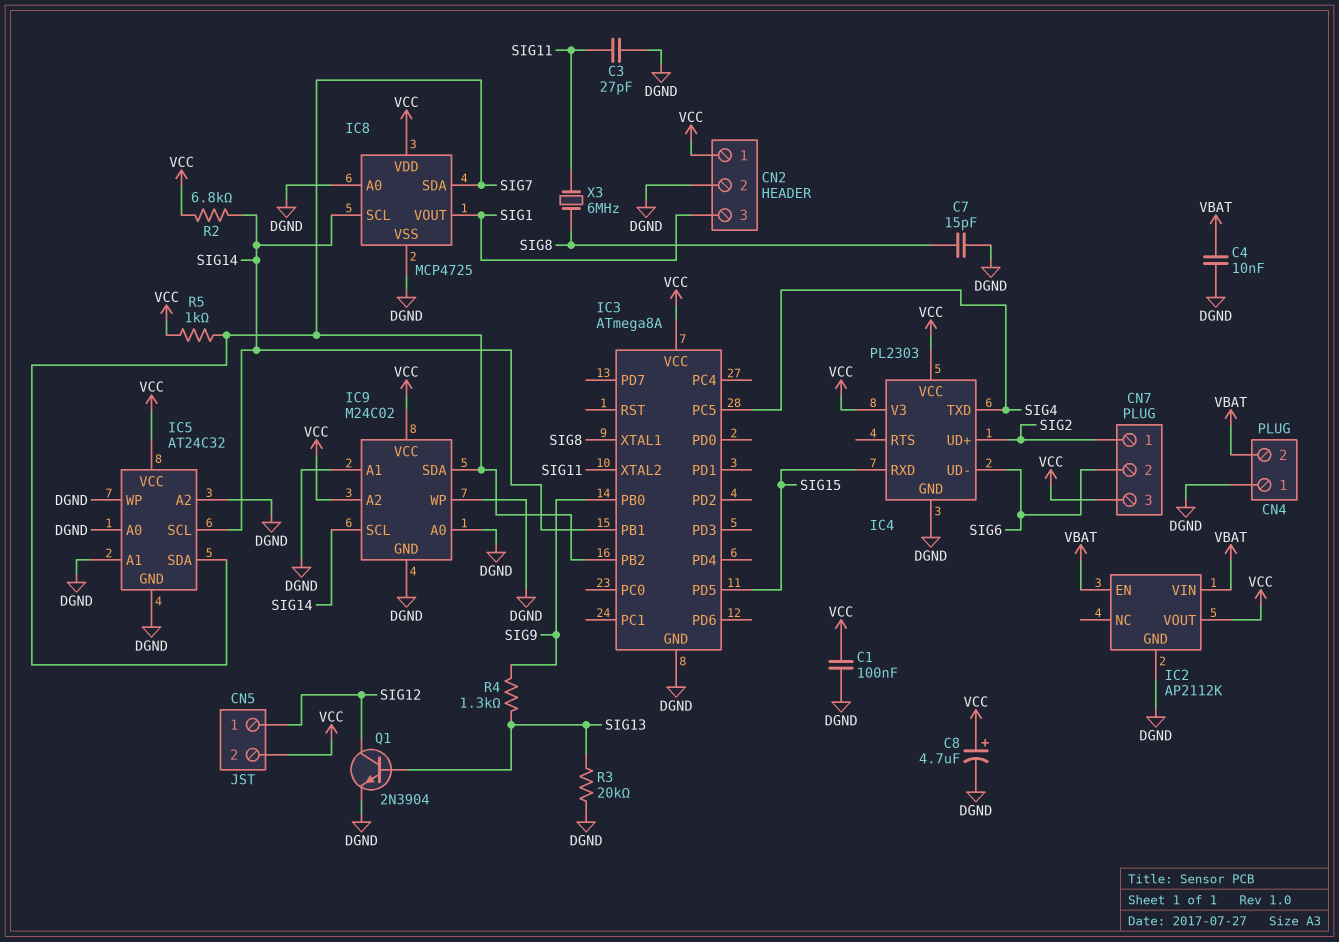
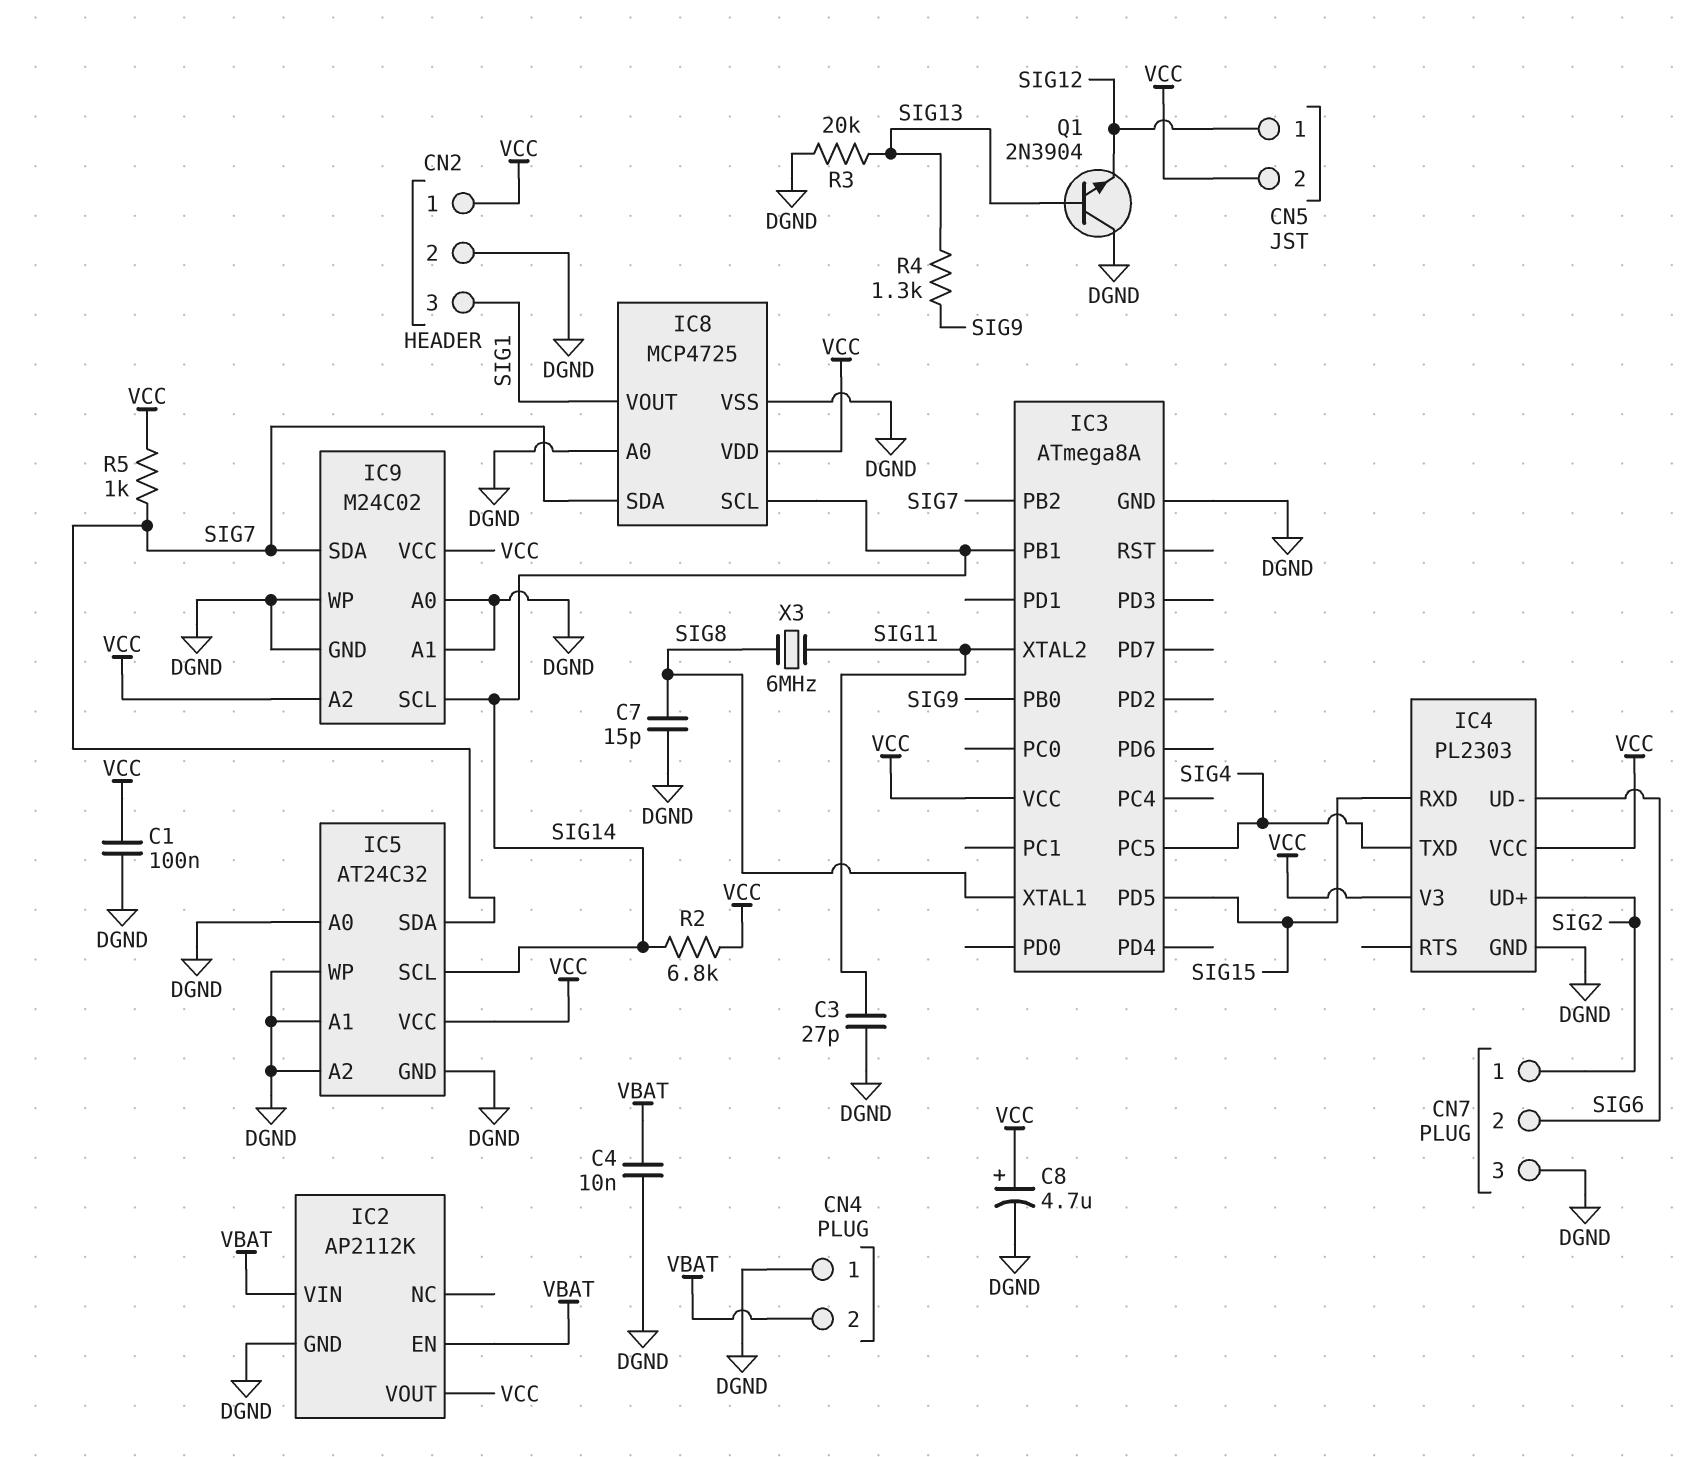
CN7 pin 3: VCC -> DGND
Q1: NPN 2N3904 (B SIG13, C SIG12, E DGND) -> NPN 2N3904 (B SIG13, C DGND, E SIG12)

